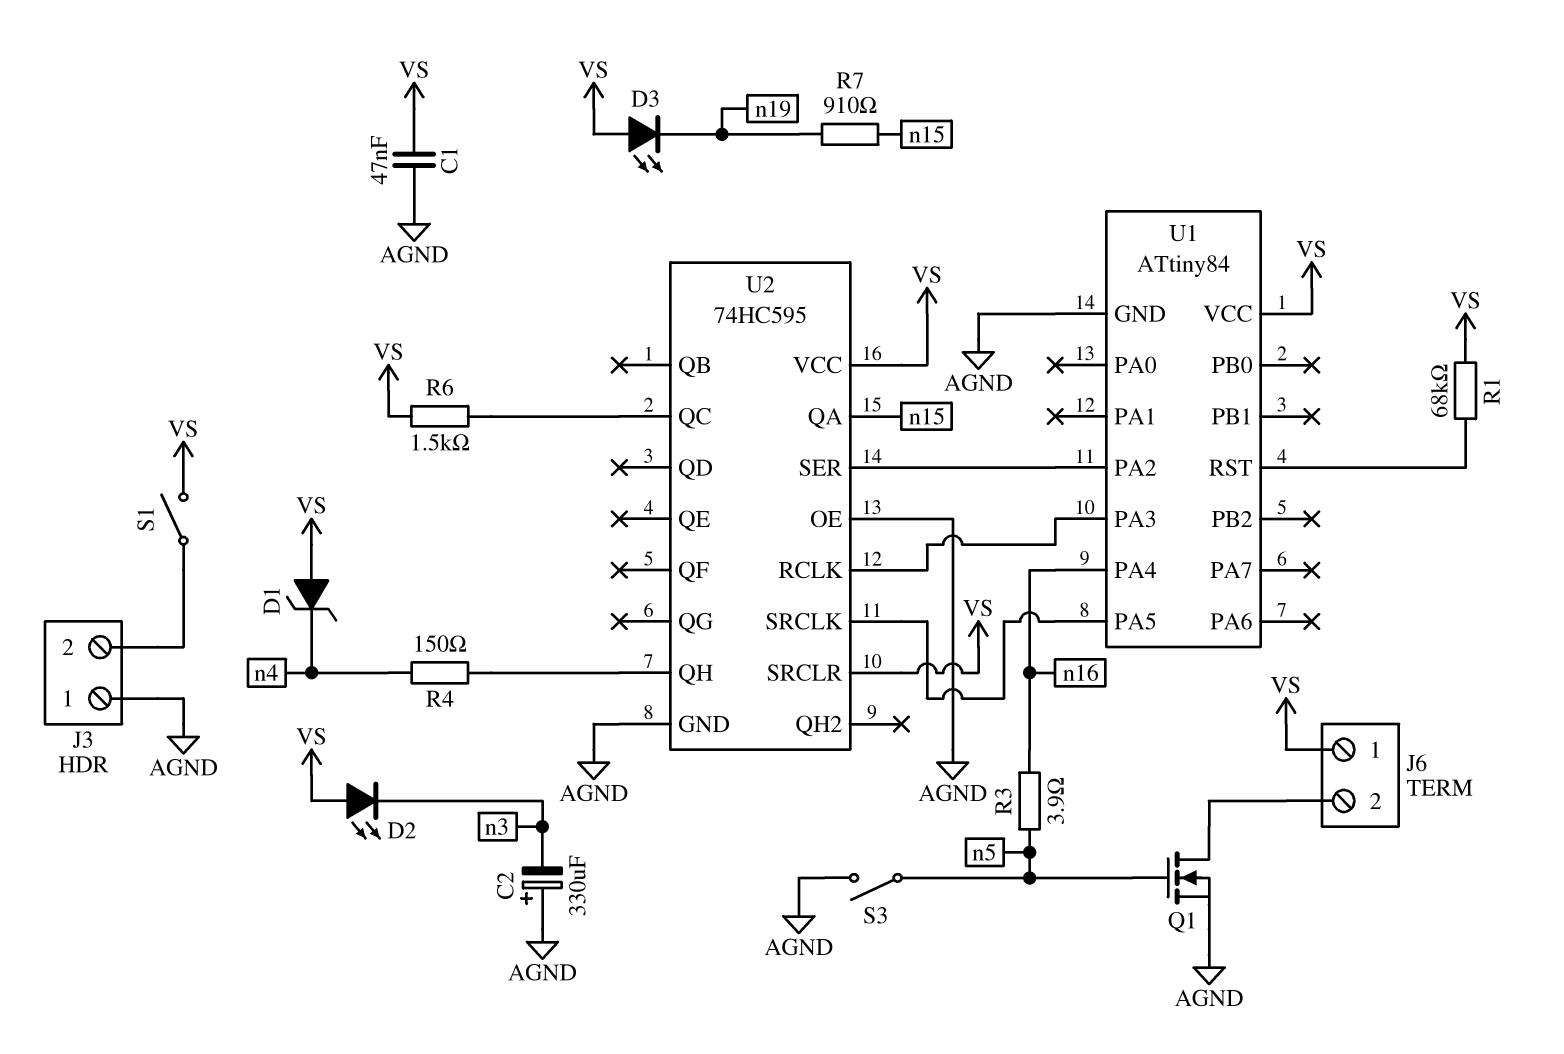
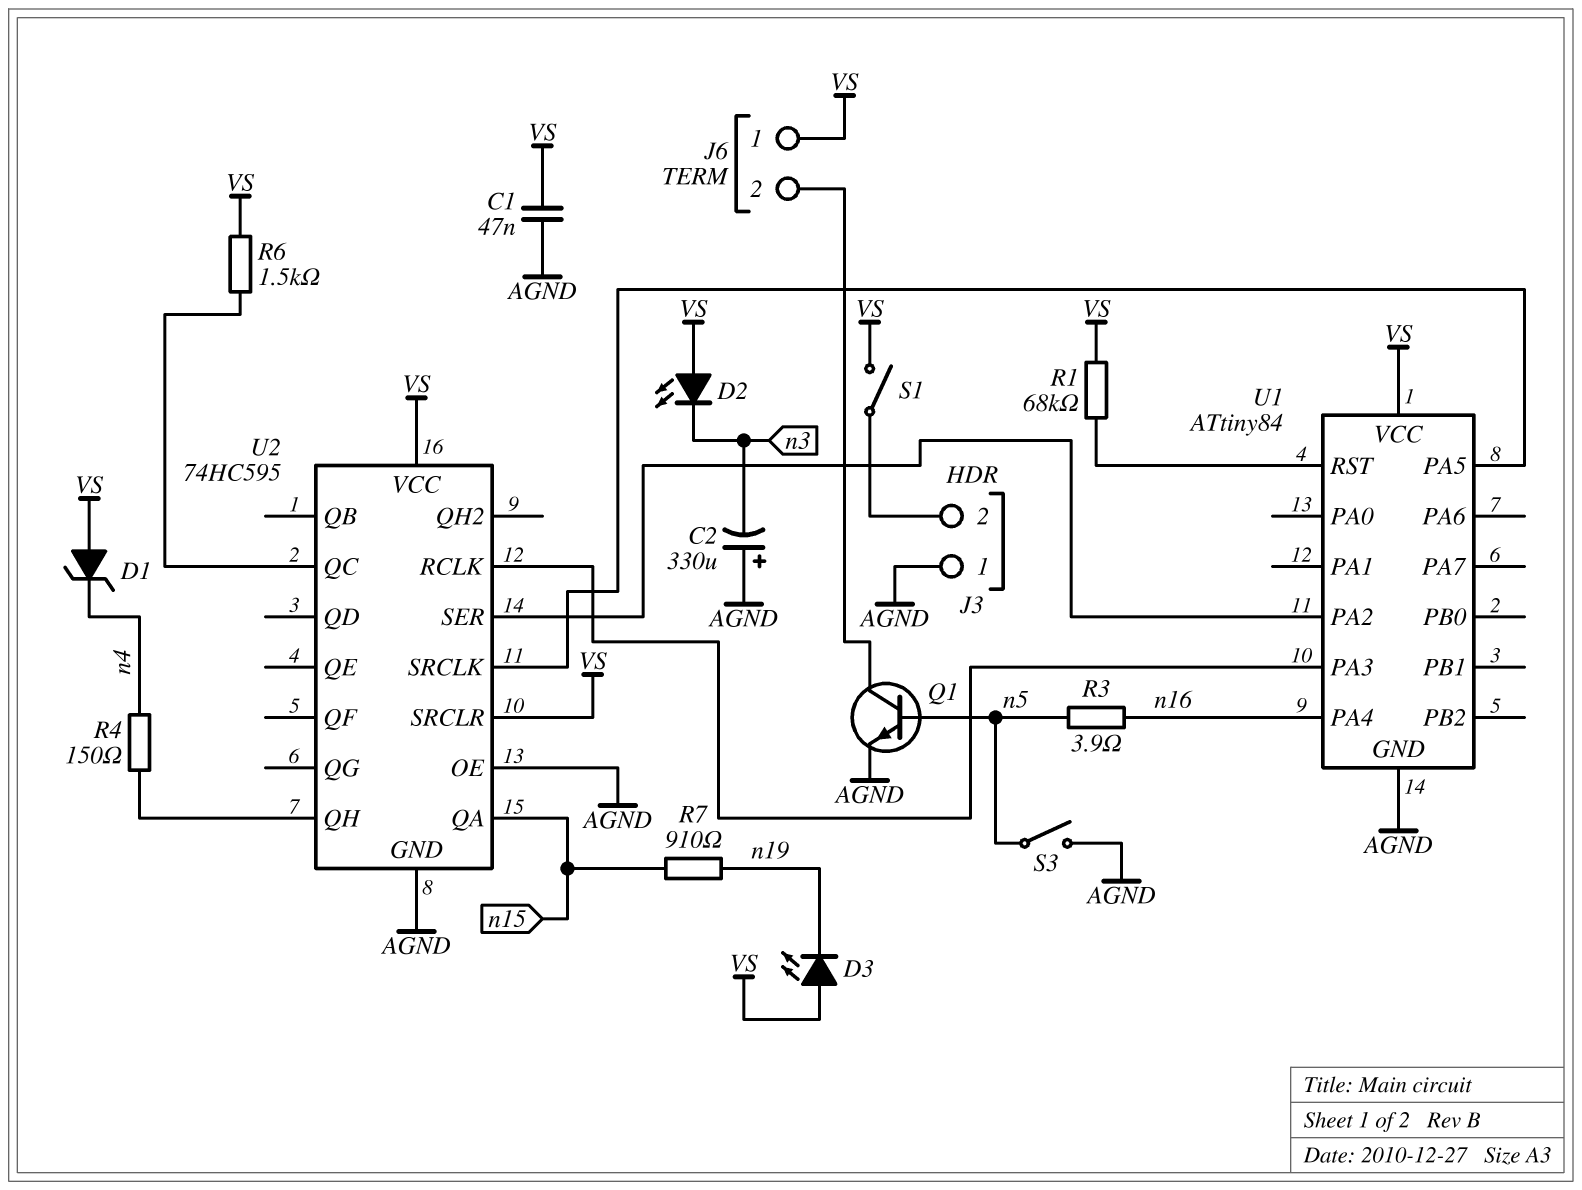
Q1: NMOS (G n5, D J6/2, S AGND) -> NPN (B n5, C J6/2, E AGND)

